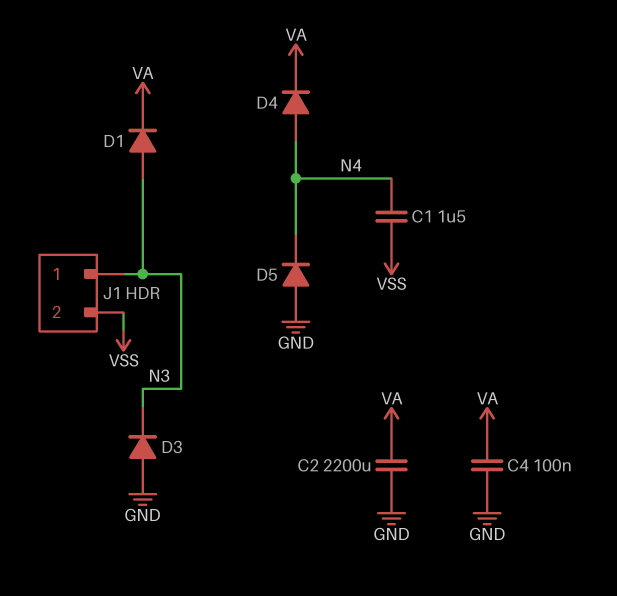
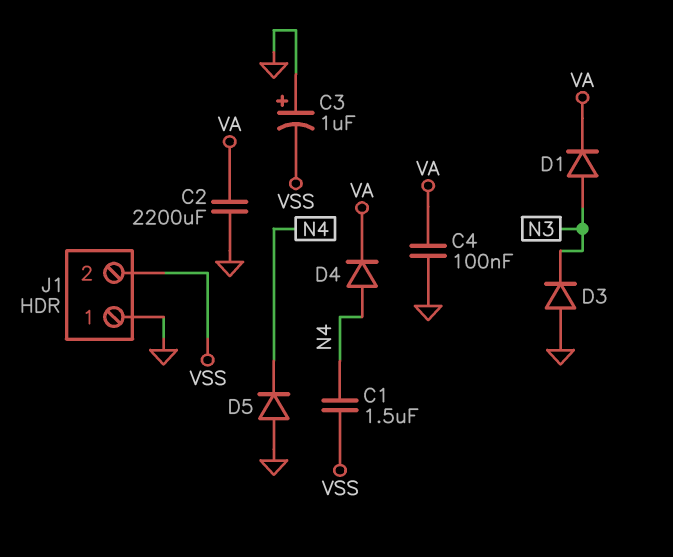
C3: none -> 1uF (plus GND, minus VSS)
J1 pin 1: N3 -> GND

